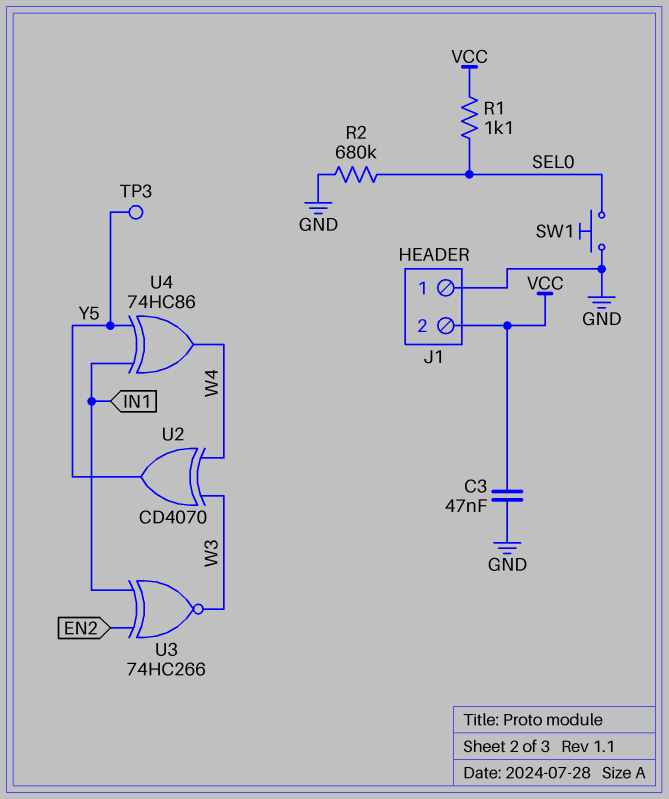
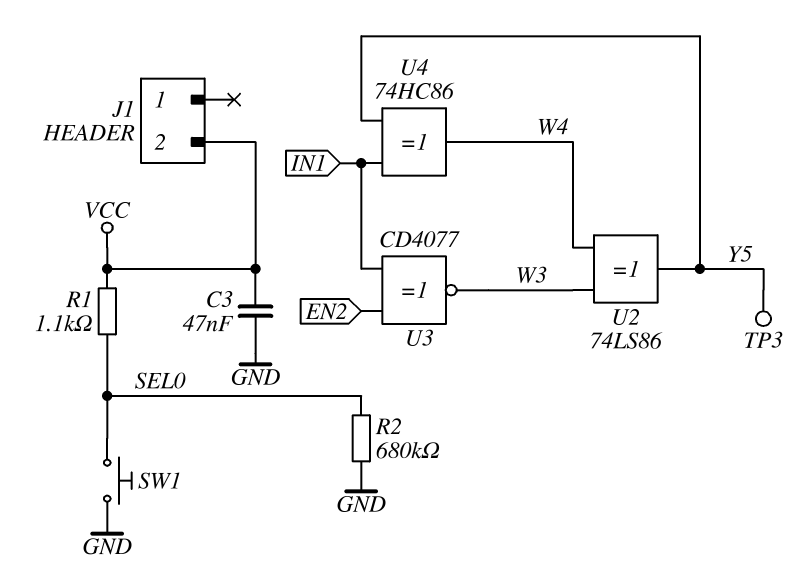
J1 pin 1: GND -> none
U2: XOR CD4070 (in W3, in W4, out Y5) -> XOR 74LS86 (in W3, in W4, out Y5)
U3: XNOR 74HC266 (in EN2, in IN1, out W3) -> XNOR CD4077 (in EN2, in IN1, out W3)

